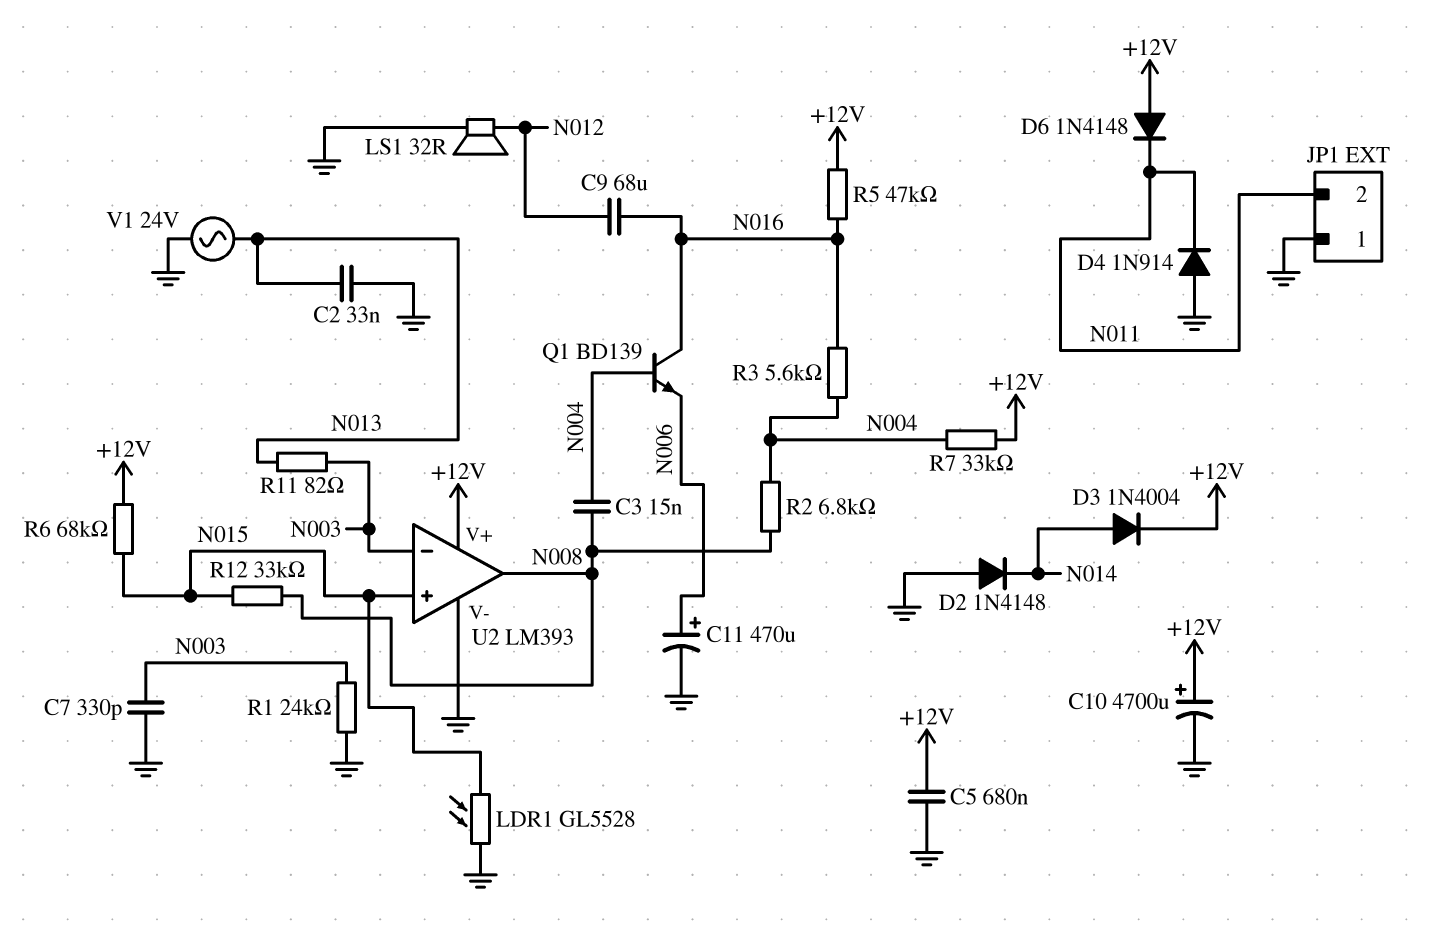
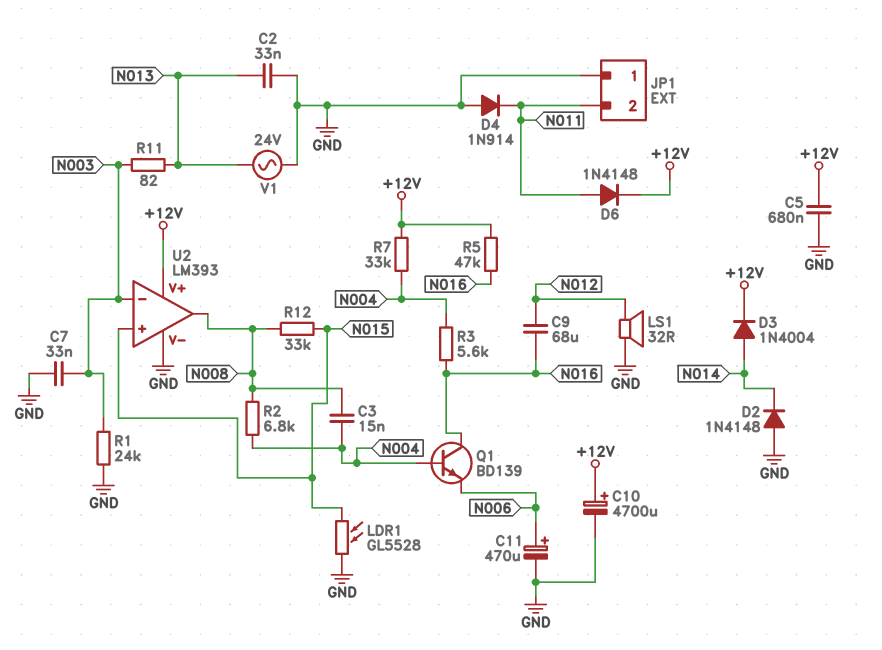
C7: 330pF (GND, N003) -> 33nF (GND, N003)
D6: diode 1N4148 (A +12V, K N011) -> diode 1N4148 (A N011, K +12V)
R6: 68k (+12V, N015) -> none

